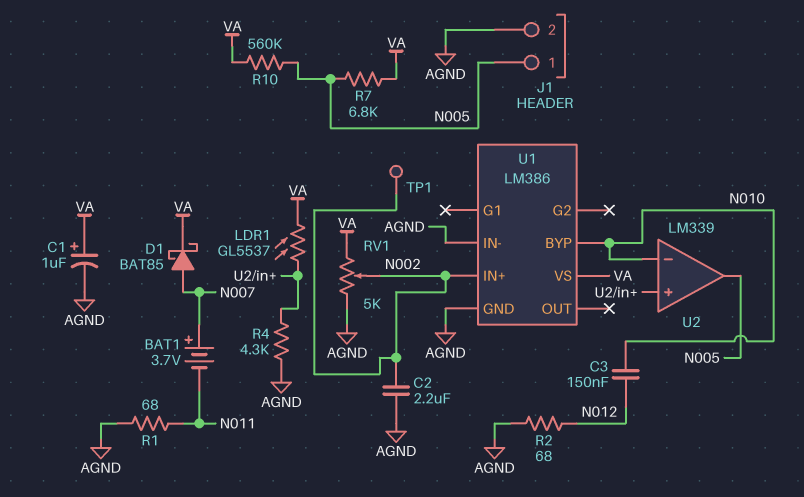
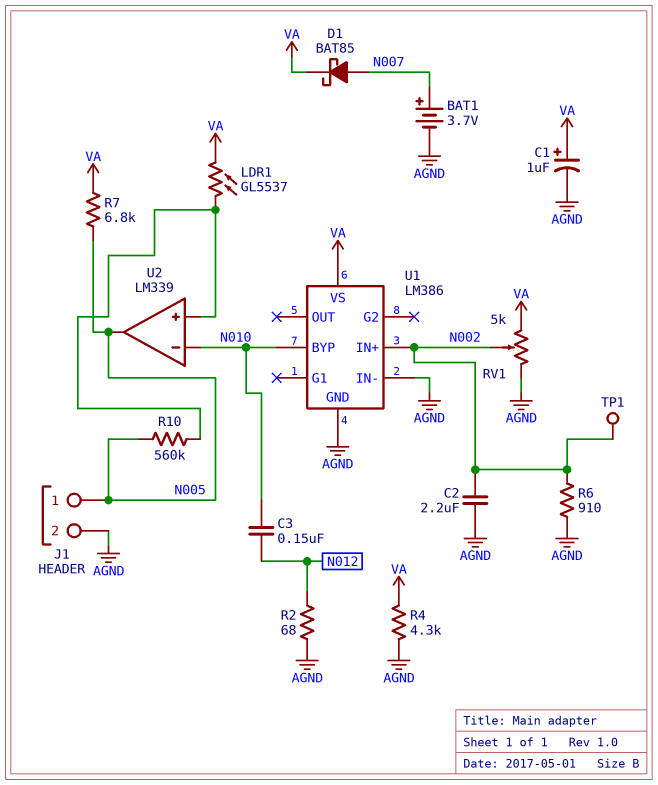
BAT1: 3.7V (plus N007, minus N011) -> 3.7V (plus N007, minus AGND)
R1: 68 (AGND, N011) -> none
R4: 4.3k (AGND, U2/in+) -> 4.3k (AGND, VA)
R6: none -> 910 (AGND, N002)
R10: 560k (N005, VA) -> 560k (N005, U2/in+)

